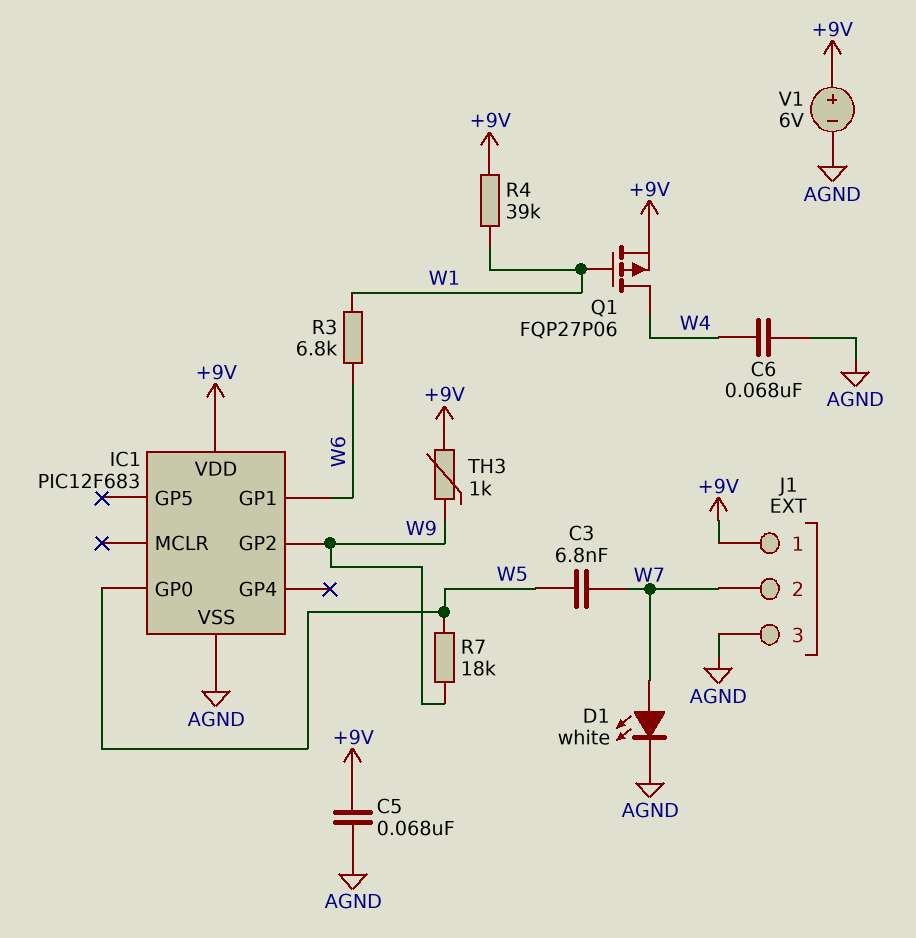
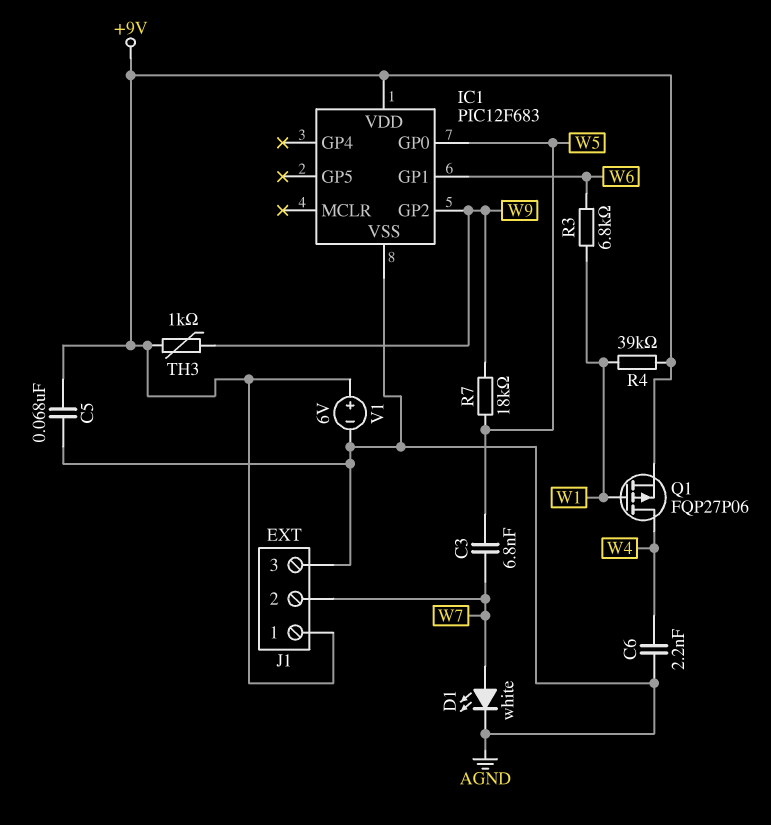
C6: 68nF (AGND, W4) -> 2.2nF (AGND, W4)

